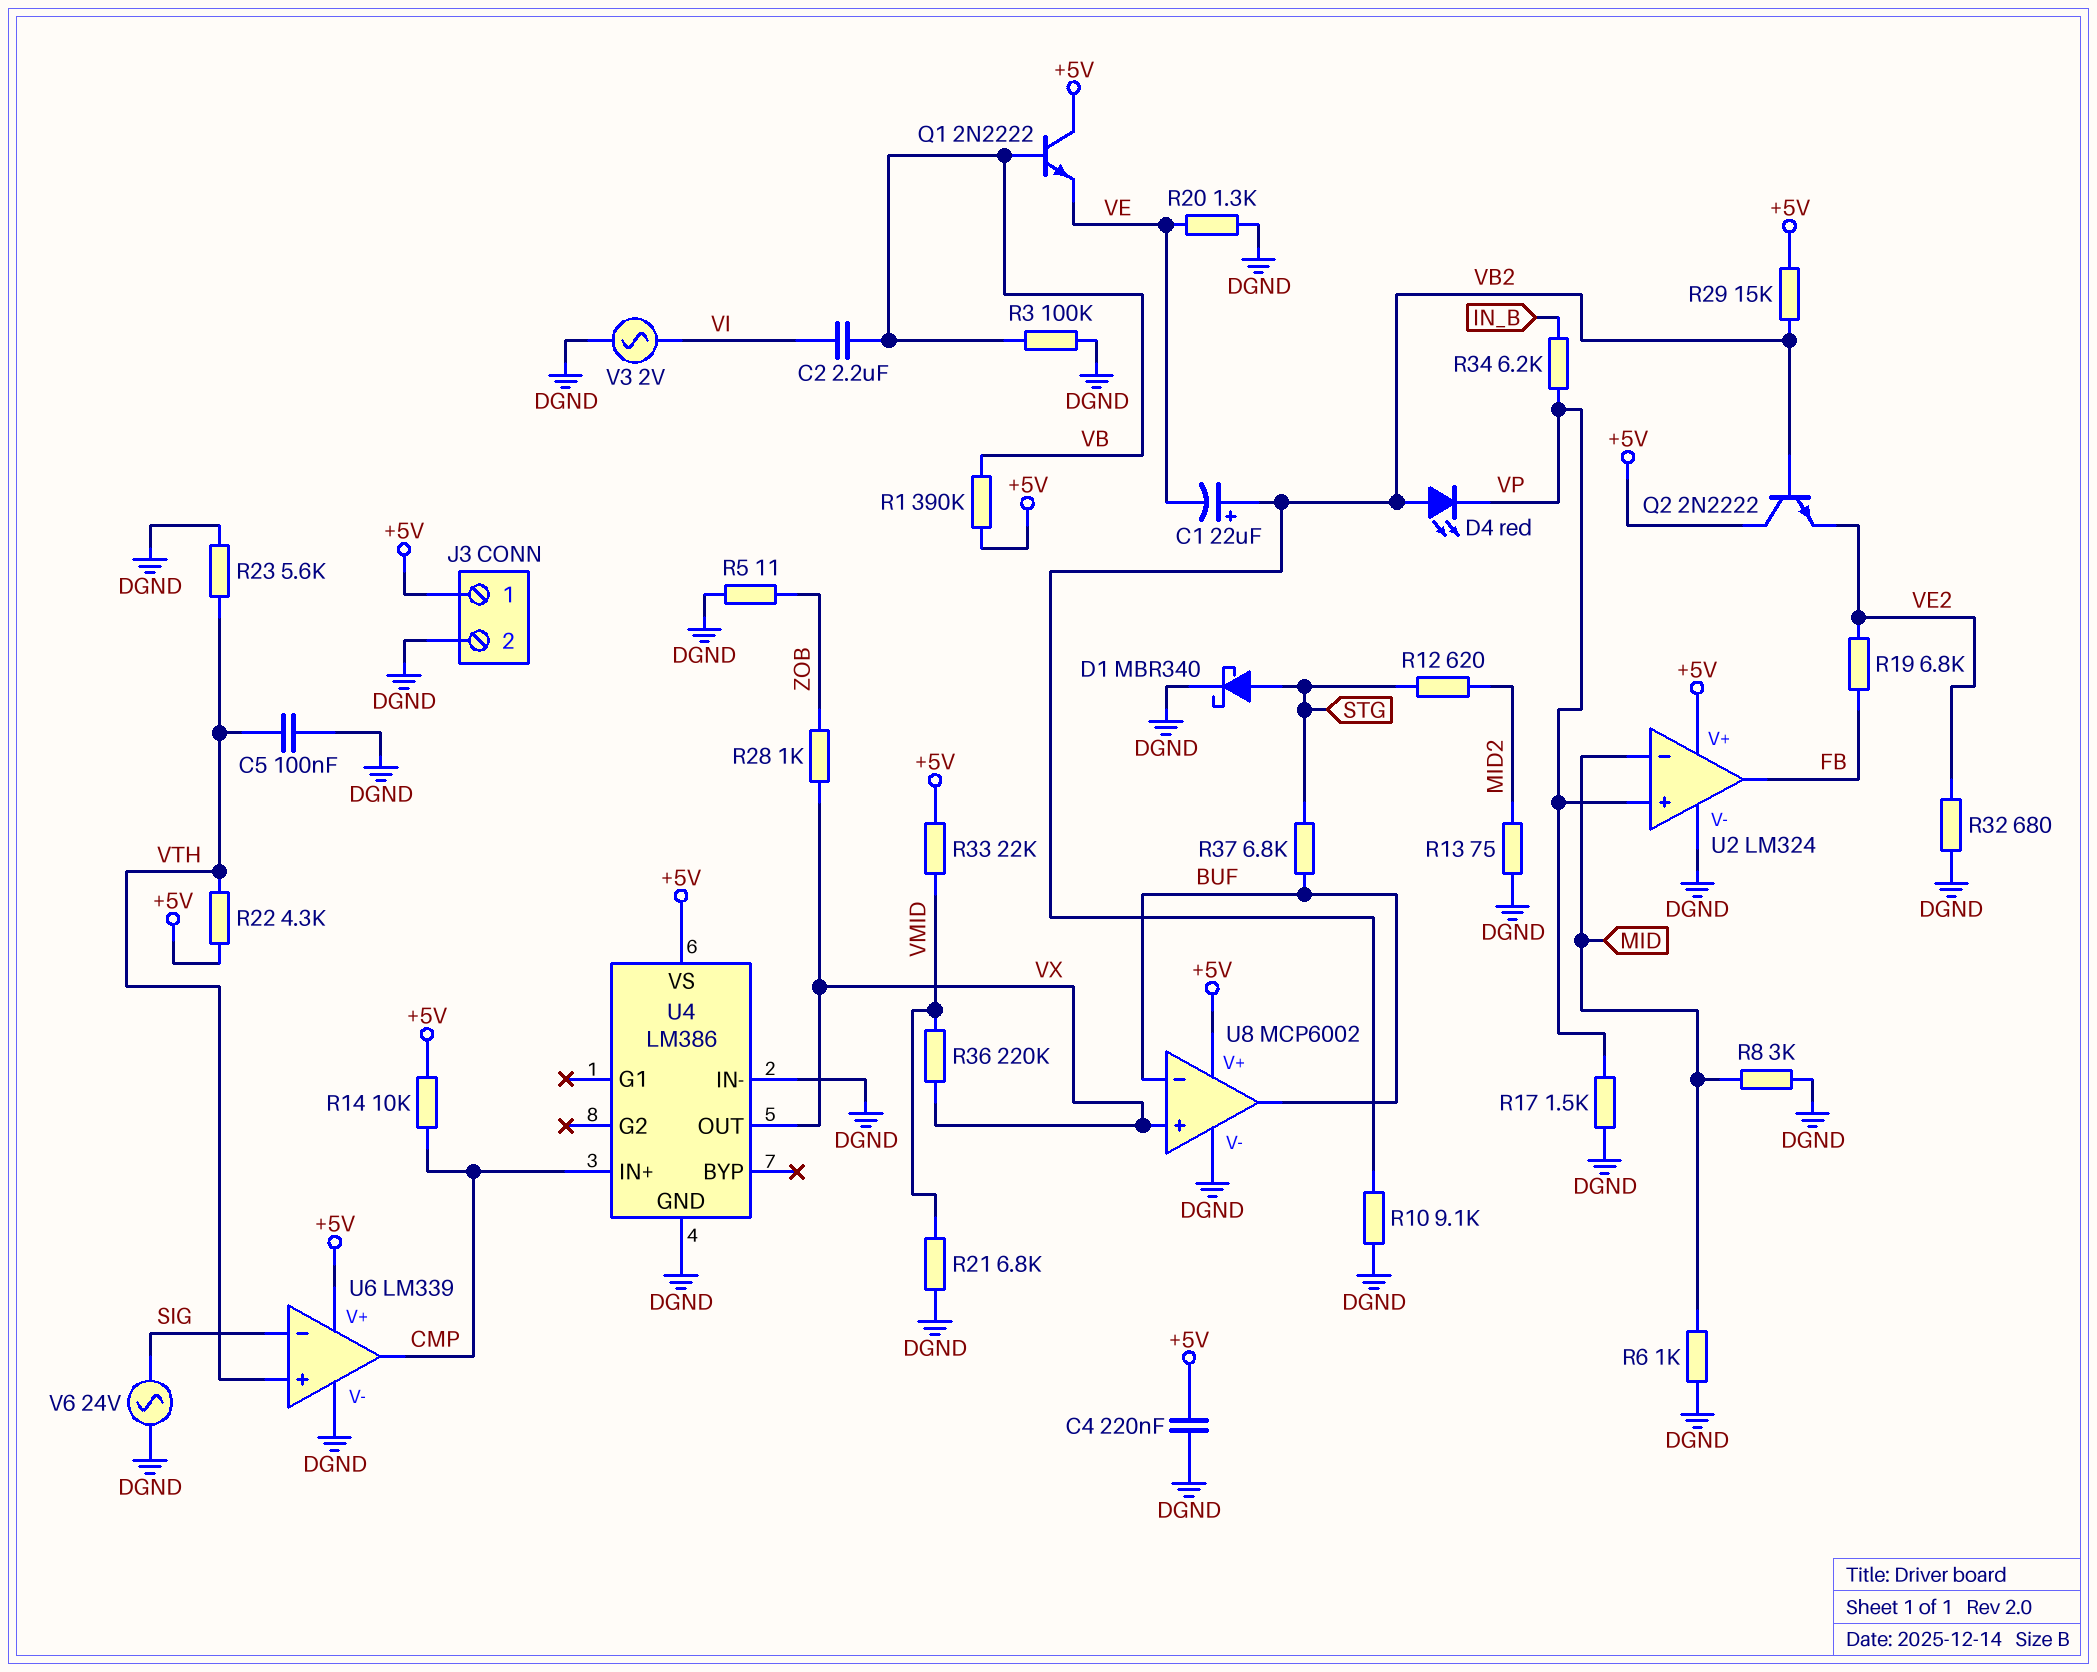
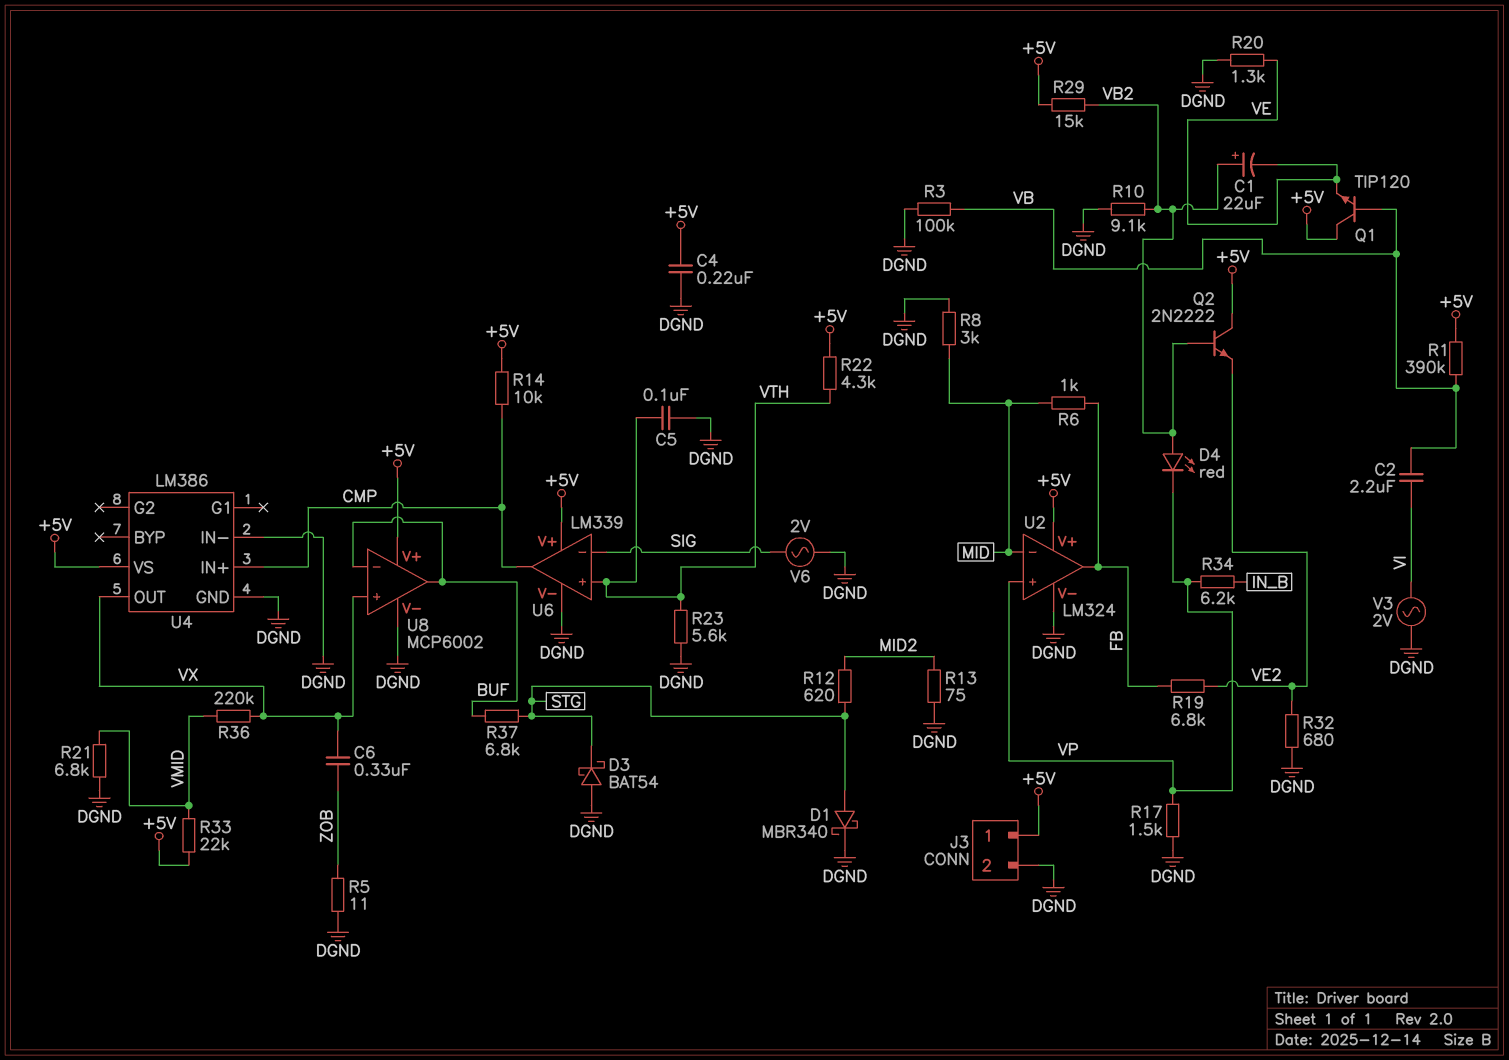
C6: none -> 330nF (VX, ZOB)
D3: none -> schottky BAT54 (A DGND, K STG)
Q1: NPN 2N2222 (B VB, C +5V, E VE) -> NPN TIP120 (B VB, C +5V, E VE)
R6: 1k (DGND, MID) -> 1k (FB, MID)
R28: 1k (VX, ZOB) -> none
V6: AC 24V (DGND, SIG) -> AC 2V (DGND, SIG)

